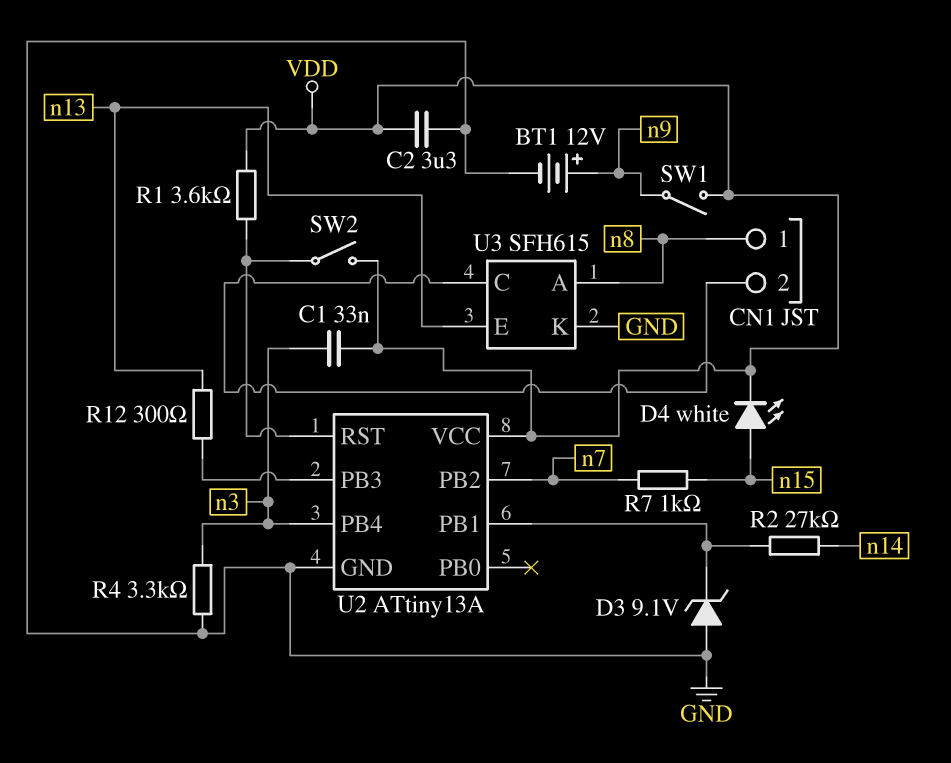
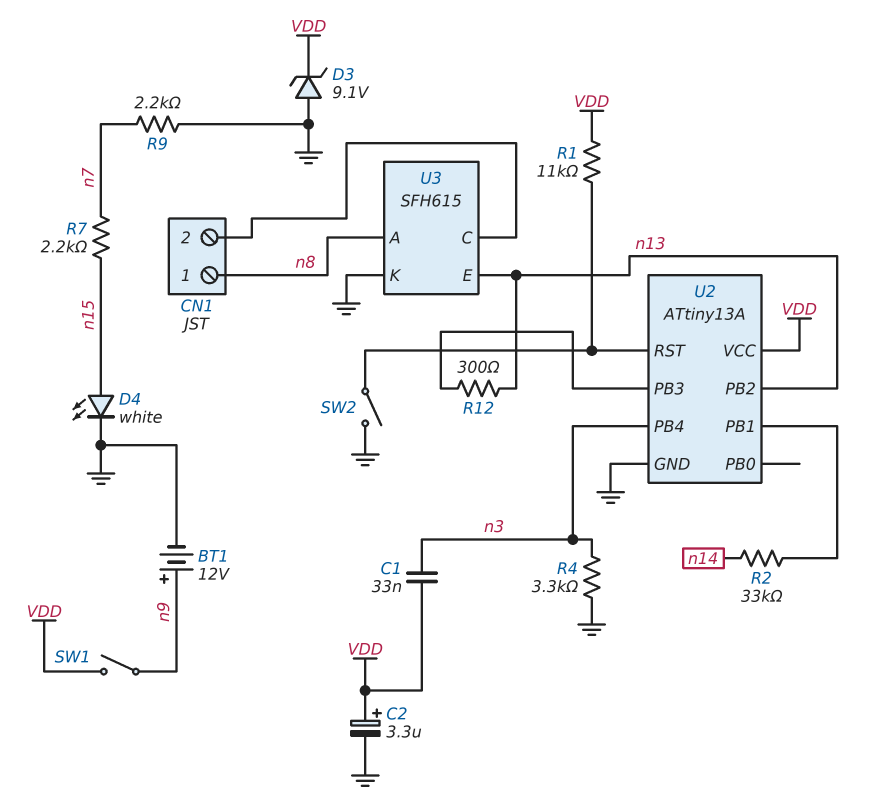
C2: 3.3uF (GND, VDD) -> 3.3uF (plus VDD, minus GND)
D3: zener 9.1V (A GND, K U2/PB1) -> zener 9.1V (A GND, K VDD)
D4: LED white (A n15, K VDD) -> LED white (A n15, K GND)
R1: 3.6k (U2/RST, VDD) -> 11k (U2/RST, VDD)
R2: 27k (U2/PB1, n14) -> 33k (U2/PB1, n14)
R7: 1k (n7, n15) -> 2.2k (n7, n15)
R9: none -> 2.2k (GND, n7)
SW2: switch (U2/RST, VDD) -> switch (GND, U2/RST)
U2 pin PB2: n7 -> n13

